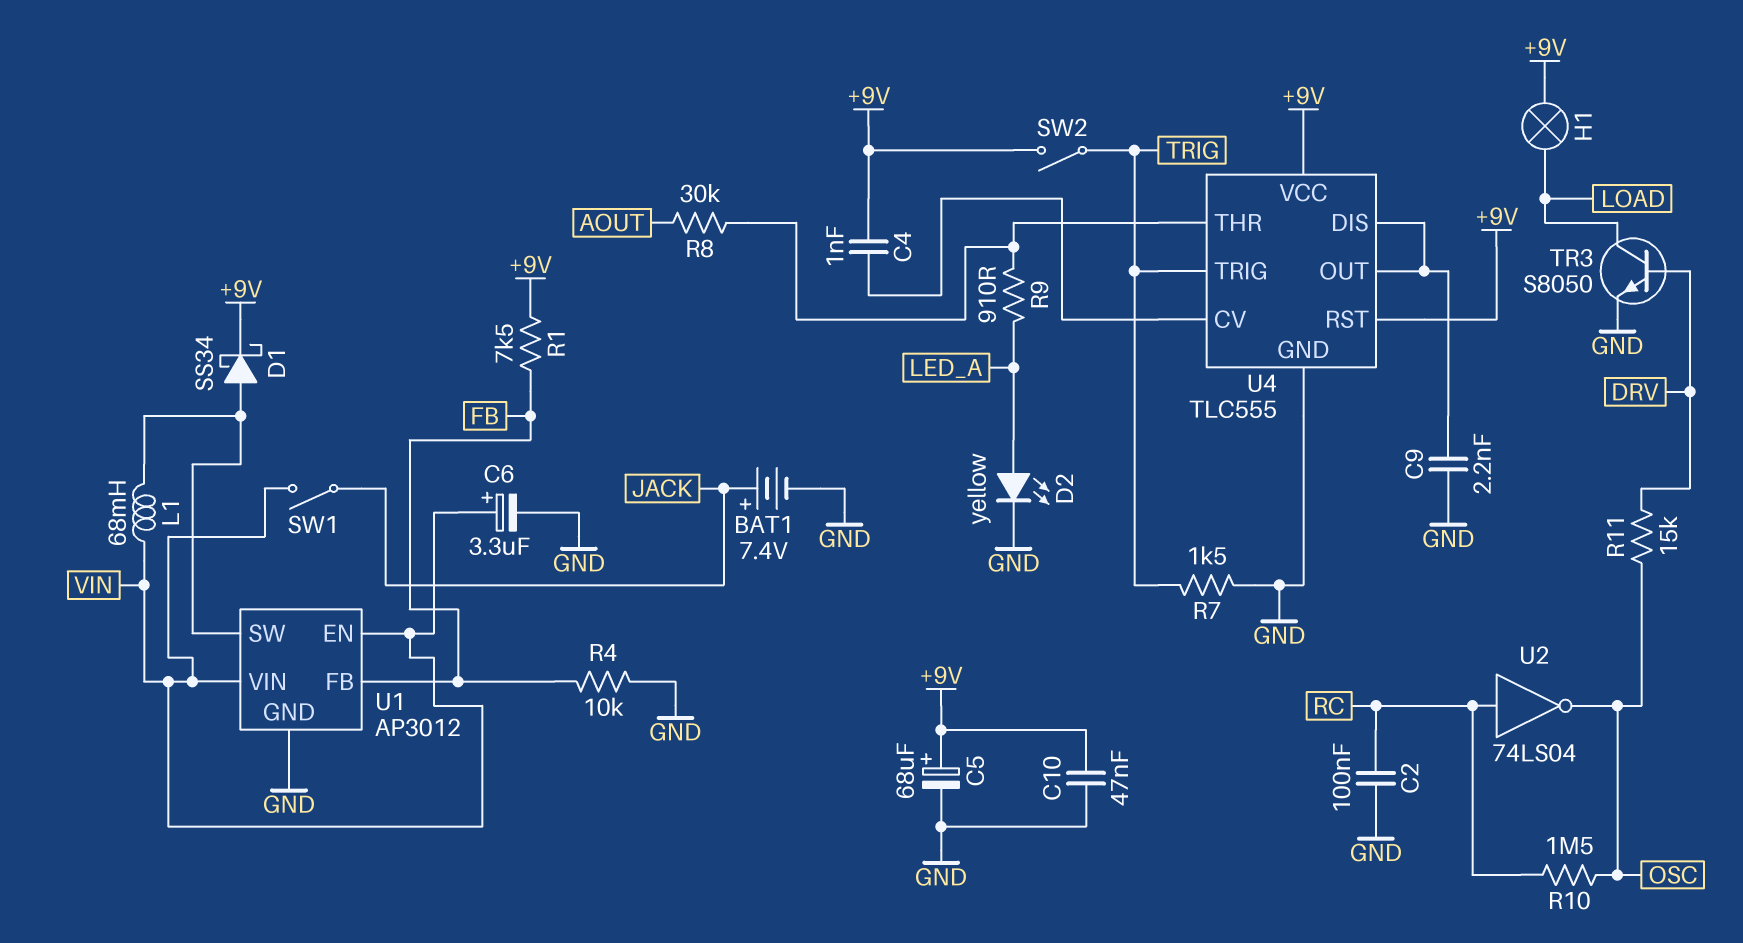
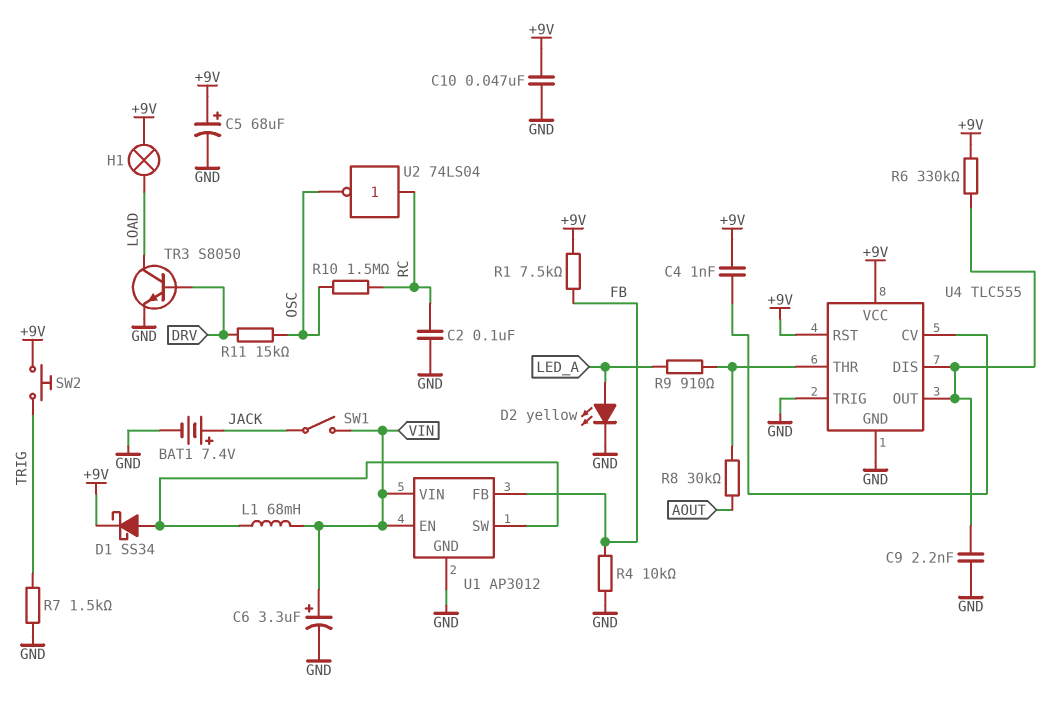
R6: none -> 330k (+9V, U4/DIS)
SW2: switch (+9V, TRIG) -> button (+9V, TRIG)
U4 pin TRIG: TRIG -> GND

